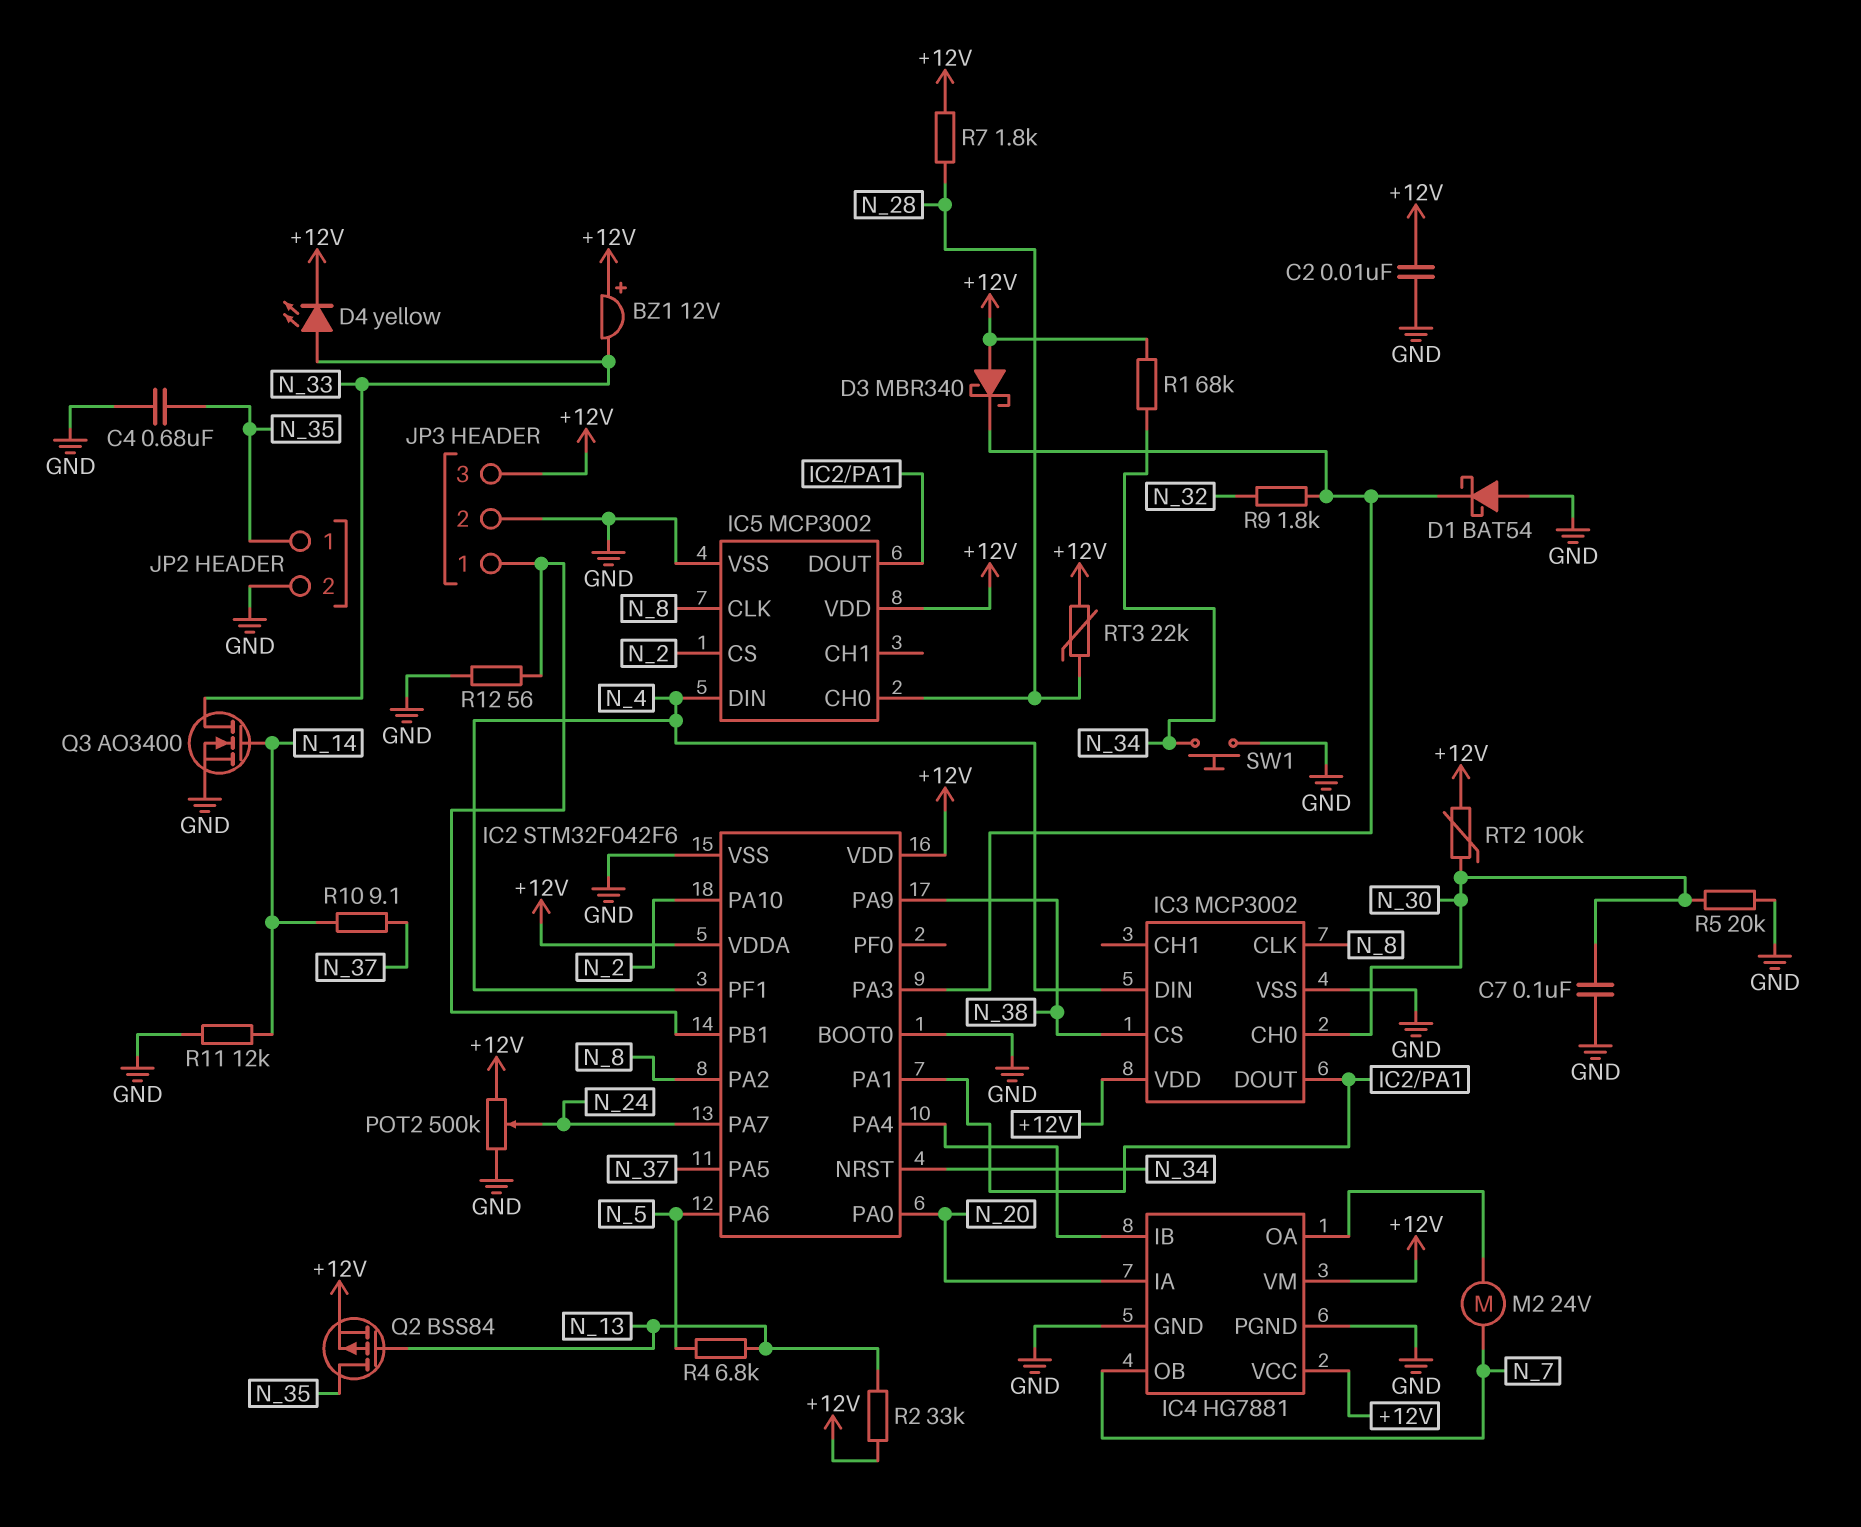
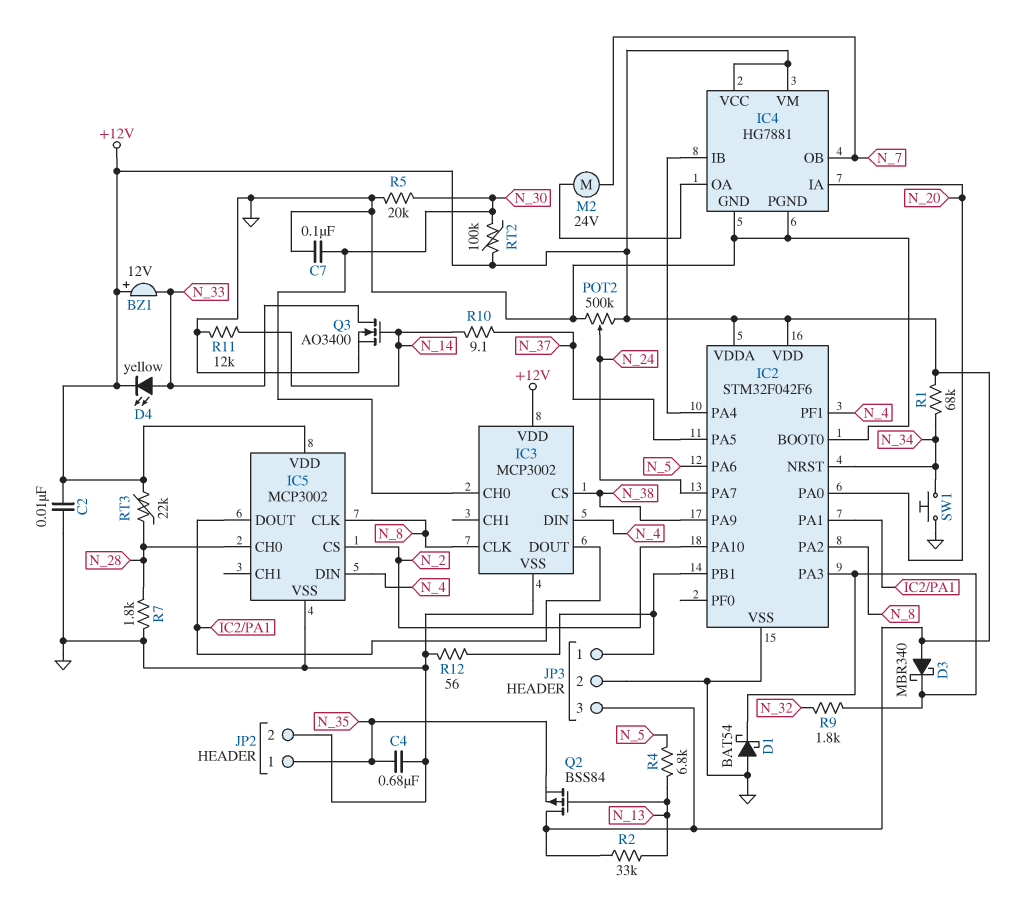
Q2: PMOS BSS84 (G N_13, D N_35, S +12V) -> PMOS BSS84 (G N_13, D +12V, S N_35)
R7: 1.8k (+12V, N_28) -> 1.8k (GND, N_28)

